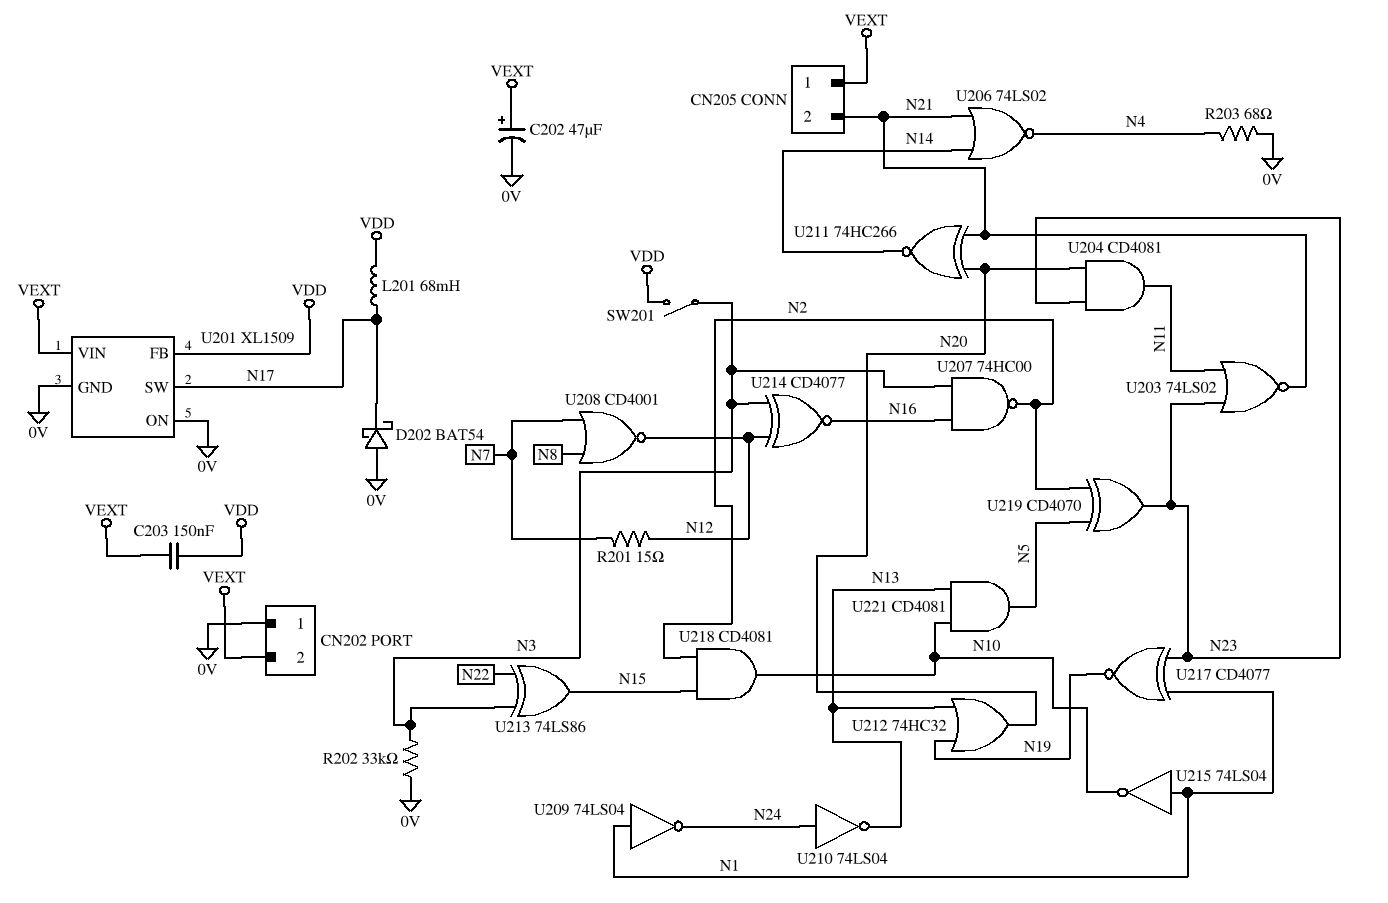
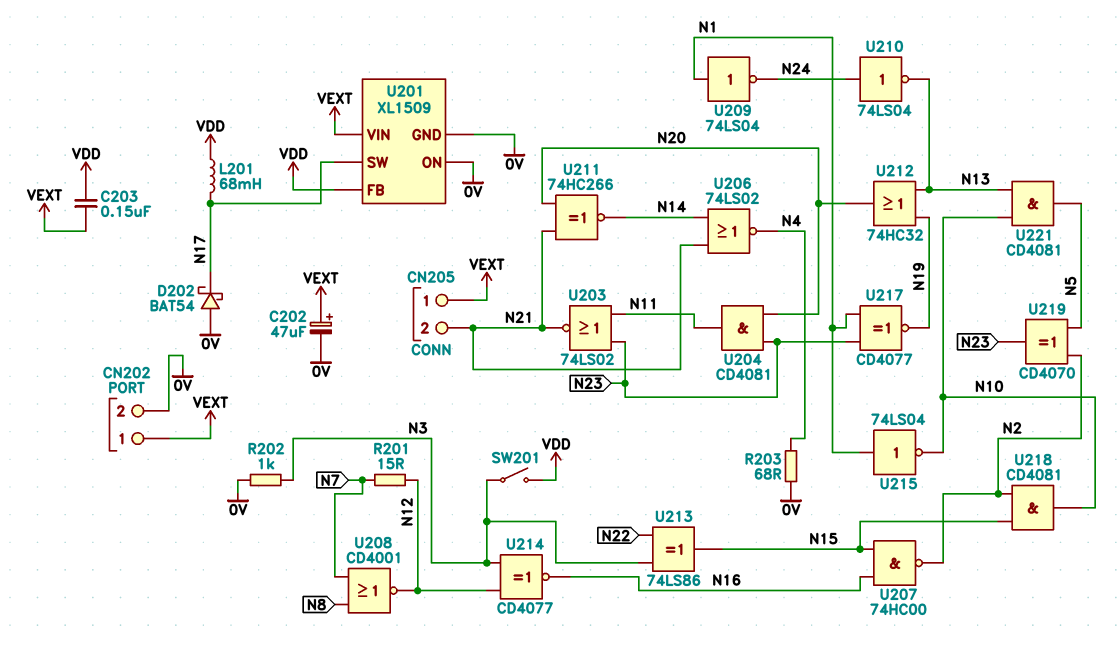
CN202 pin 1: 0V -> VEXT
CN202 pin 2: VEXT -> 0V
R202: 33k (0V, N3) -> 1k (0V, N3)
U207: NAND 74HC00 (in N3, in N16, out N2) -> NAND 74HC00 (in N15, in N16, out N2)

